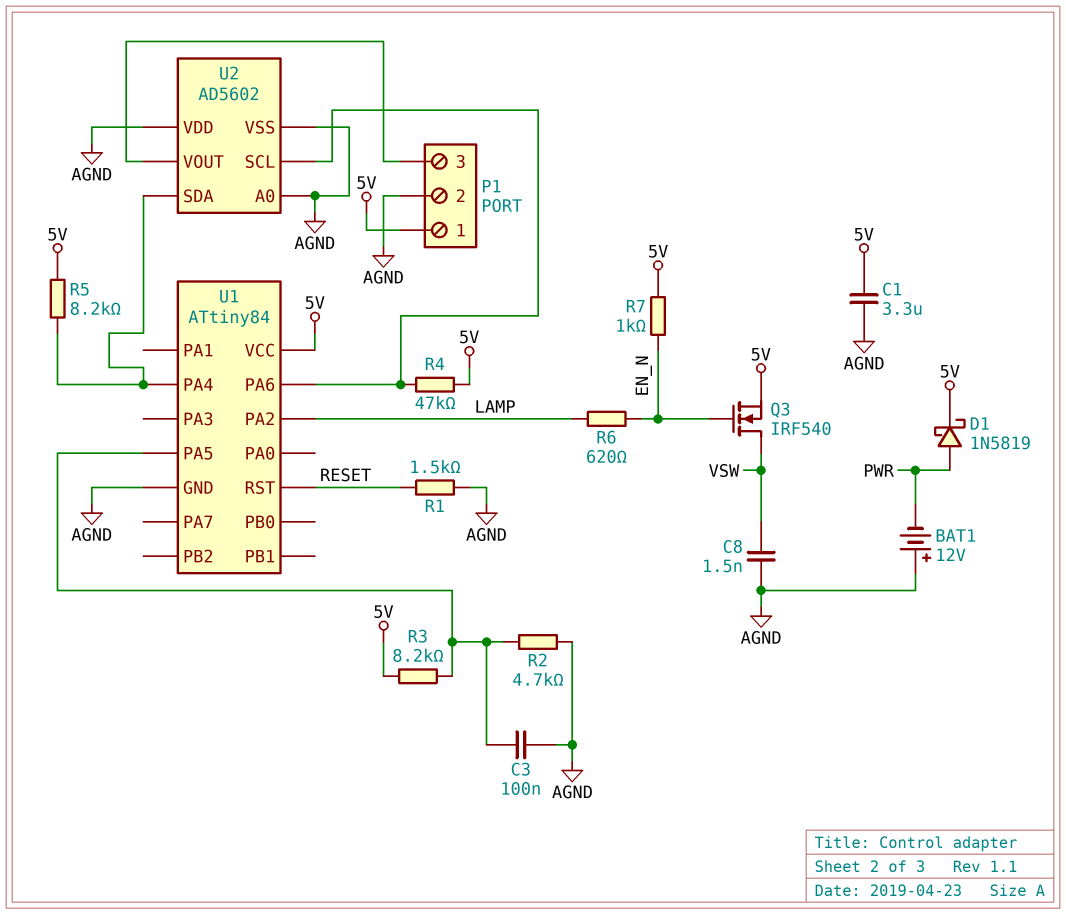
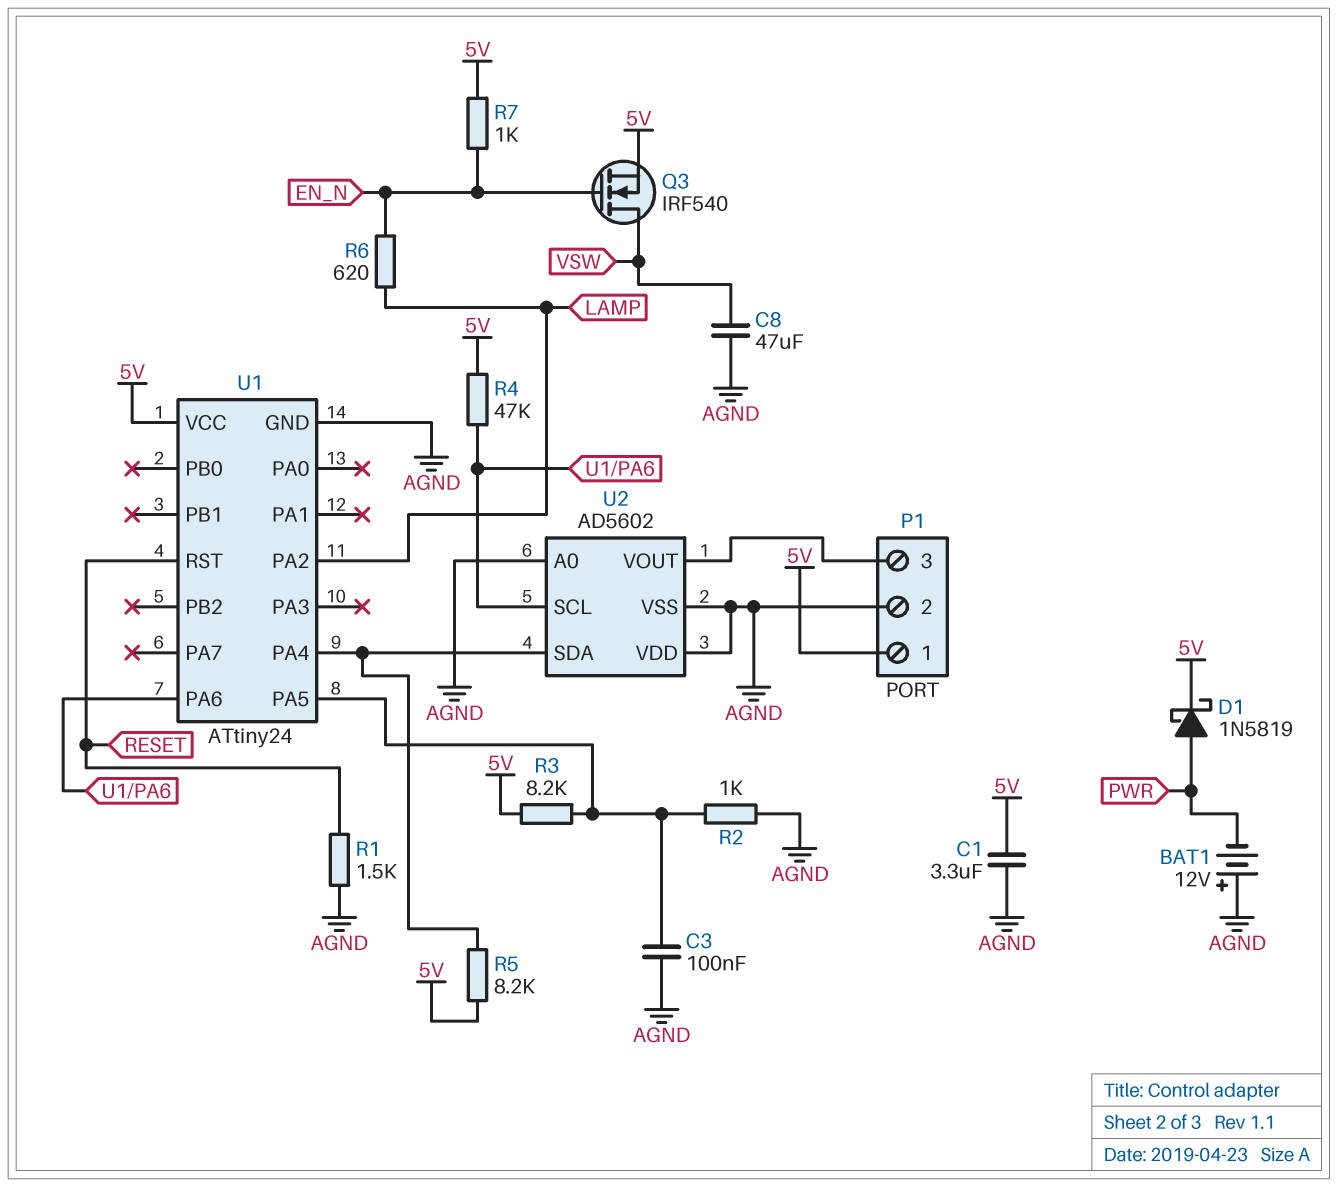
C8: 1.5nF (AGND, VSW) -> 47uF (AGND, VSW)
R2: 4.7k (AGND, U1/PA5) -> 1k (AGND, U1/PA5)
U1: ATtiny84 -> ATtiny24

